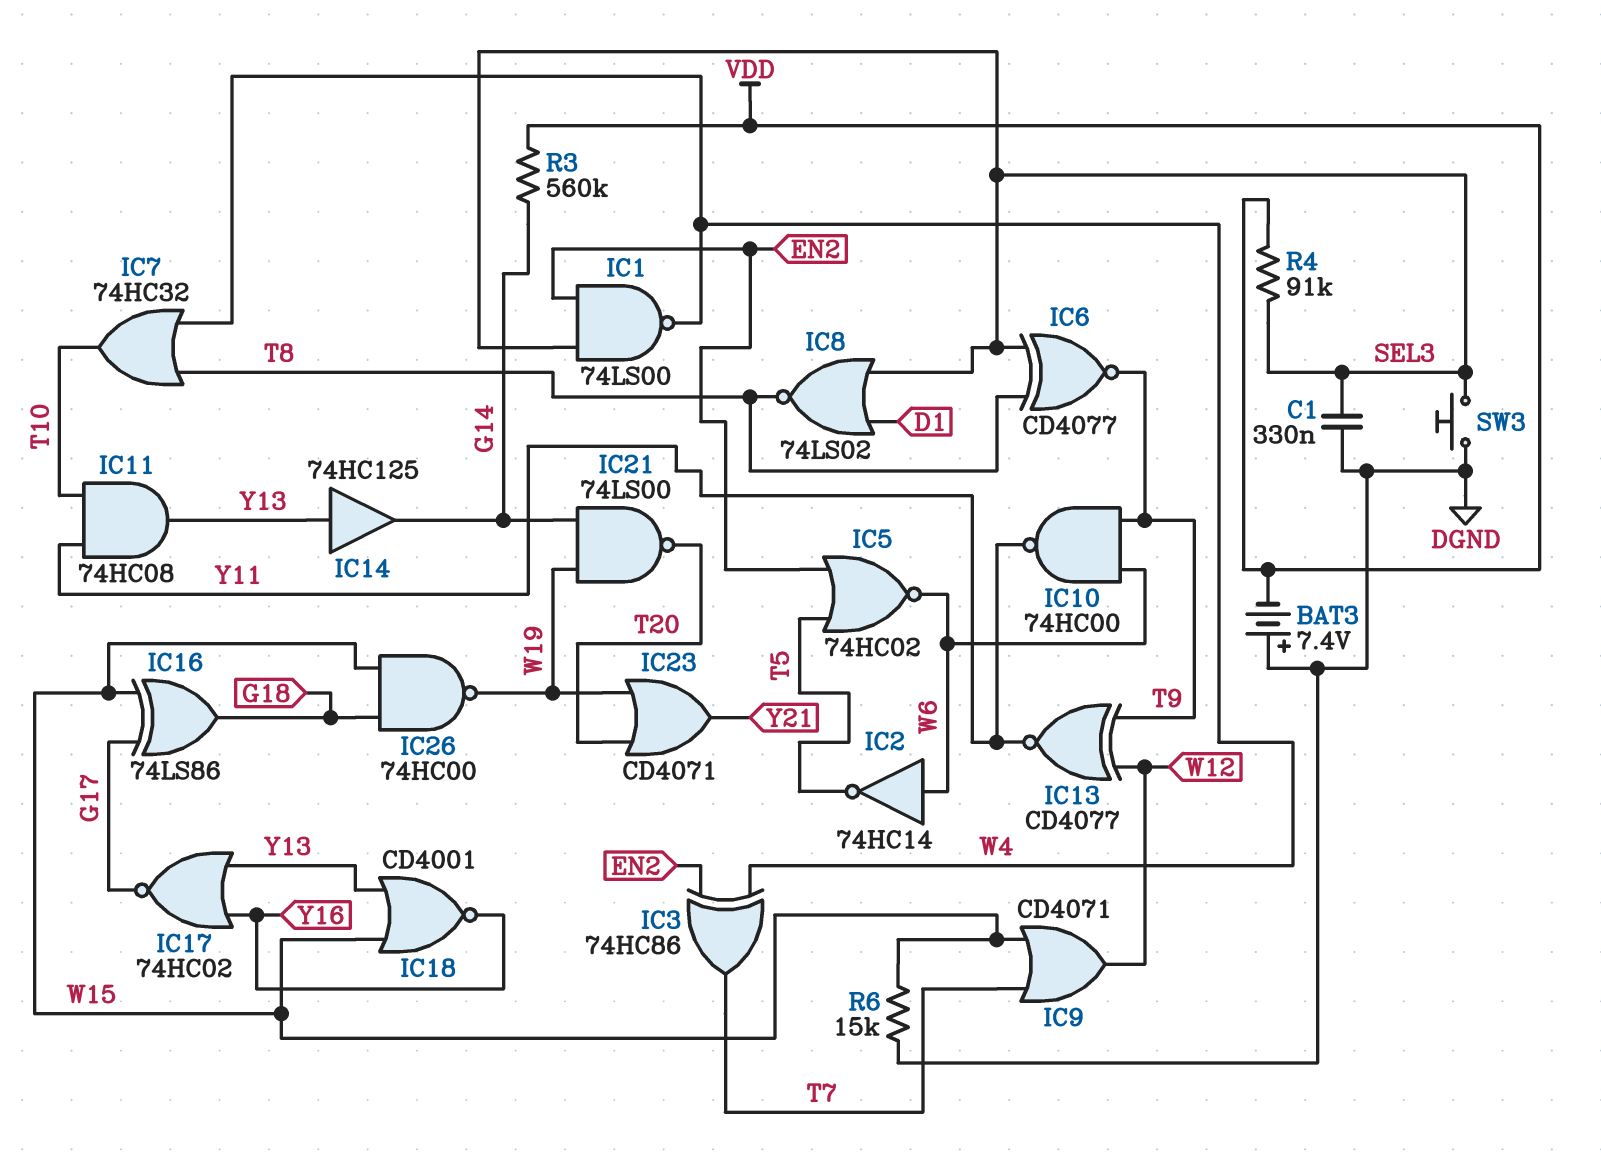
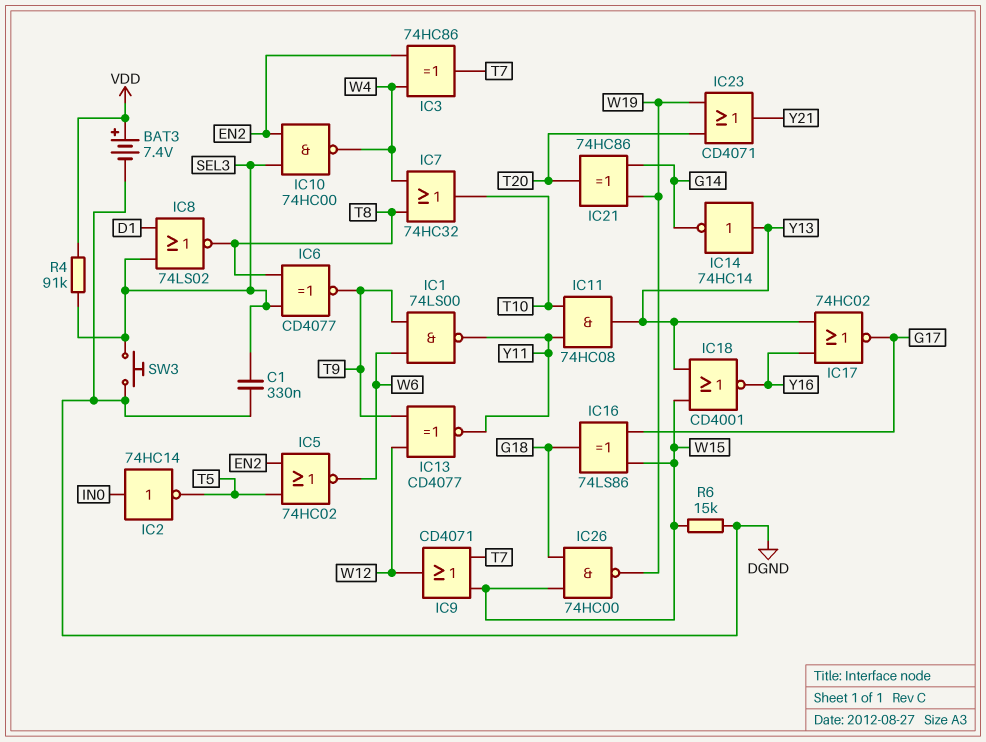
BAT3: 7.4V (plus DGND, minus VDD) -> 7.4V (plus VDD, minus DGND)
IC1: NAND 74LS00 (in EN2, in SEL3, out W4) -> NAND 74LS00 (in T9, in W6, out Y11)
IC2: NOT 74HC14 (in W6, out T5) -> NOT 74HC14 (in IN0, out T5)
IC10: NAND 74HC00 (in T9, in W6, out Y11) -> NAND 74HC00 (in EN2, in SEL3, out W4)
IC14: buffer 74HC125 (in Y13, out G14) -> NOT 74HC14 (in Y13, out G14)
IC21: NAND 74LS00 (in G14, in W19, out T20) -> XOR 74HC86 (in G14, in W19, out T20)
R3: 560k (G14, VDD) -> none

